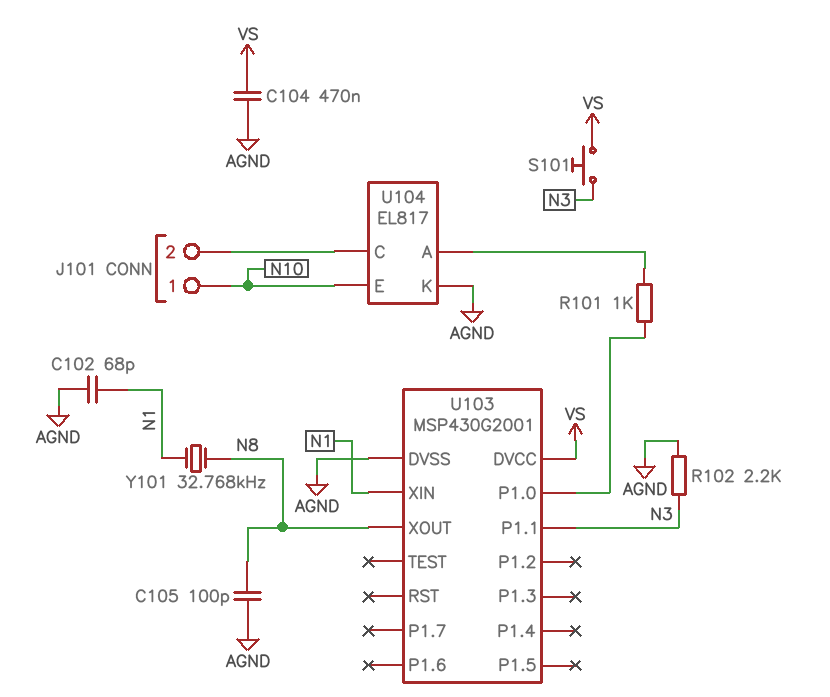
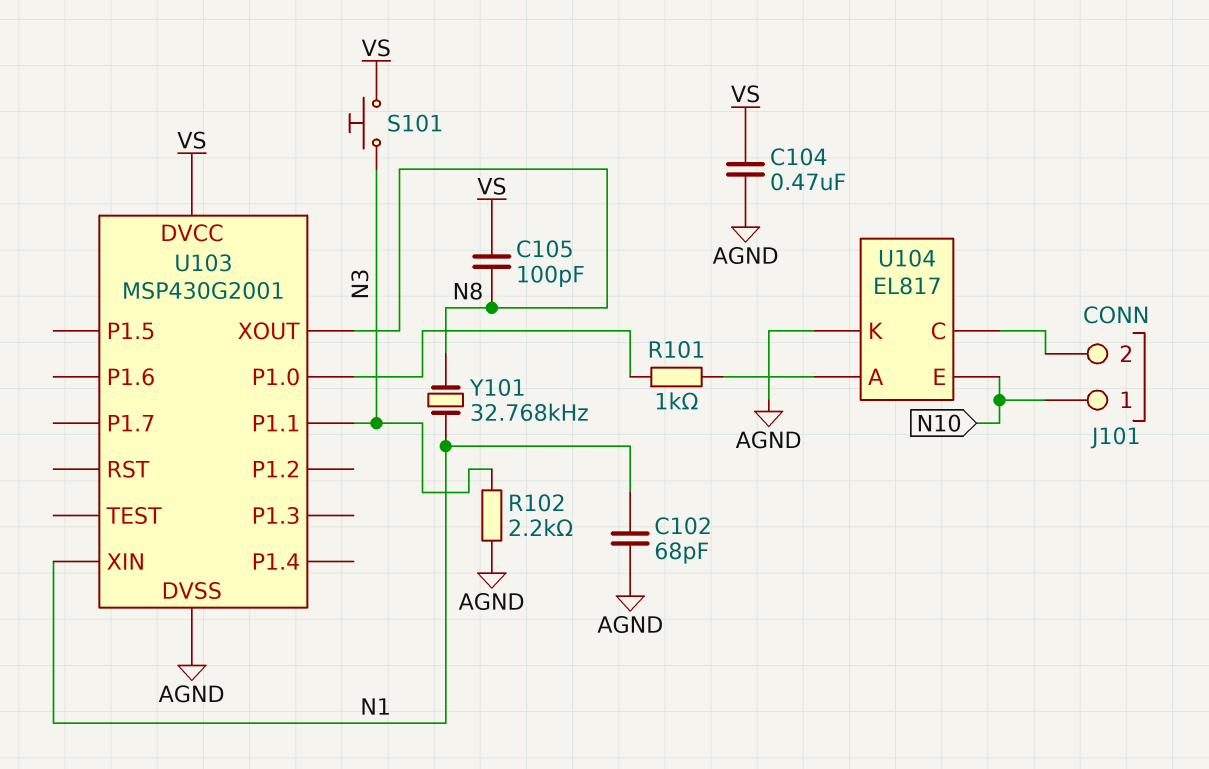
C105: 100pF (AGND, N8) -> 100pF (N8, VS)

